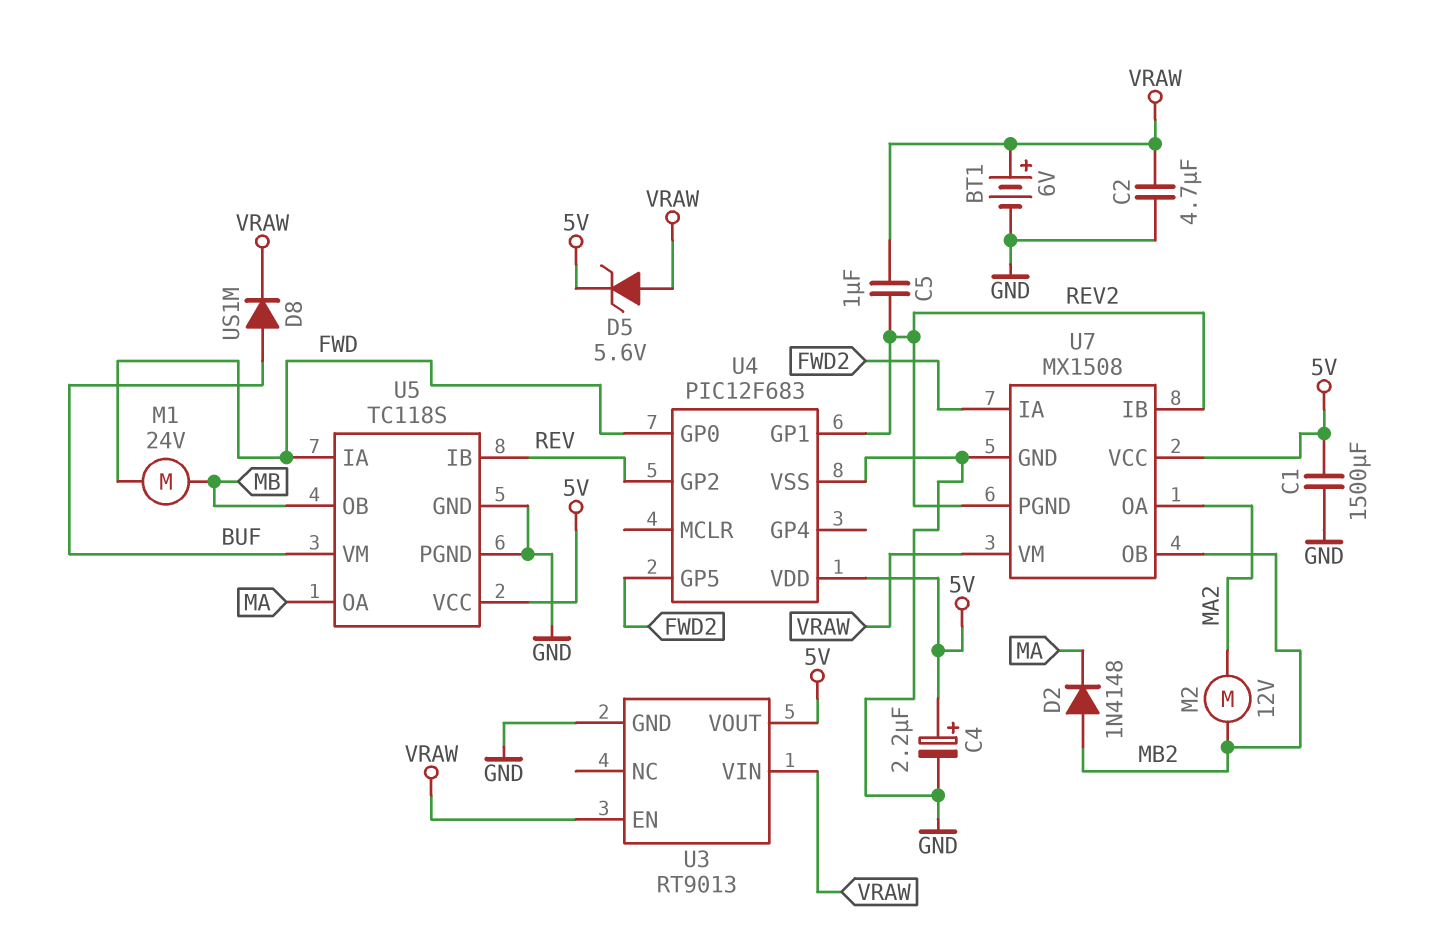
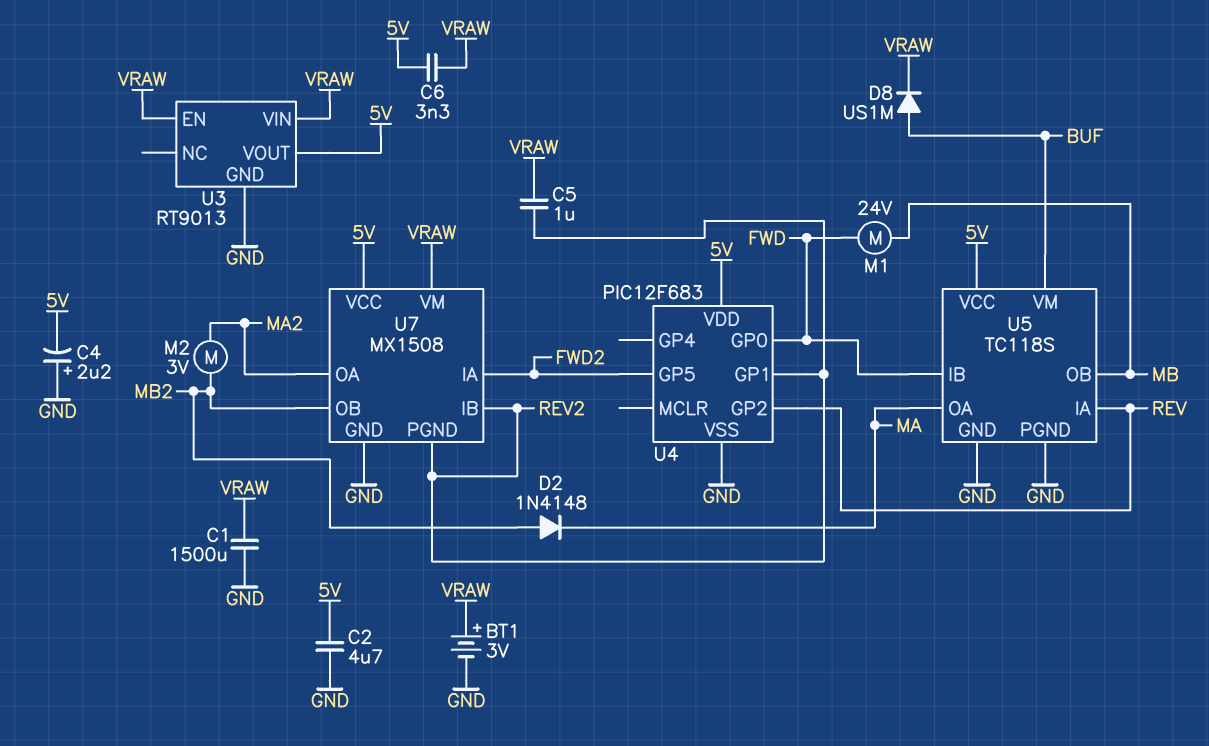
BT1: 6V (plus VRAW, minus GND) -> 3V (plus VRAW, minus GND)
C1: 1500uF (5V, GND) -> 1500uF (GND, VRAW)
C2: 4.7uF (GND, VRAW) -> 4.7uF (5V, GND)
C4: 2.2uF (plus 5V, minus GND) -> 2.2uF (plus GND, minus 5V)
C6: none -> 3.3nF (5V, VRAW)
D5: zener 5.6V (A VRAW, K 5V) -> none
M2: motor 12V (MA2, MB2) -> motor 3V (MA2, MB2)
U5 pin IA: FWD -> REV
U5 pin IB: REV -> FWD

